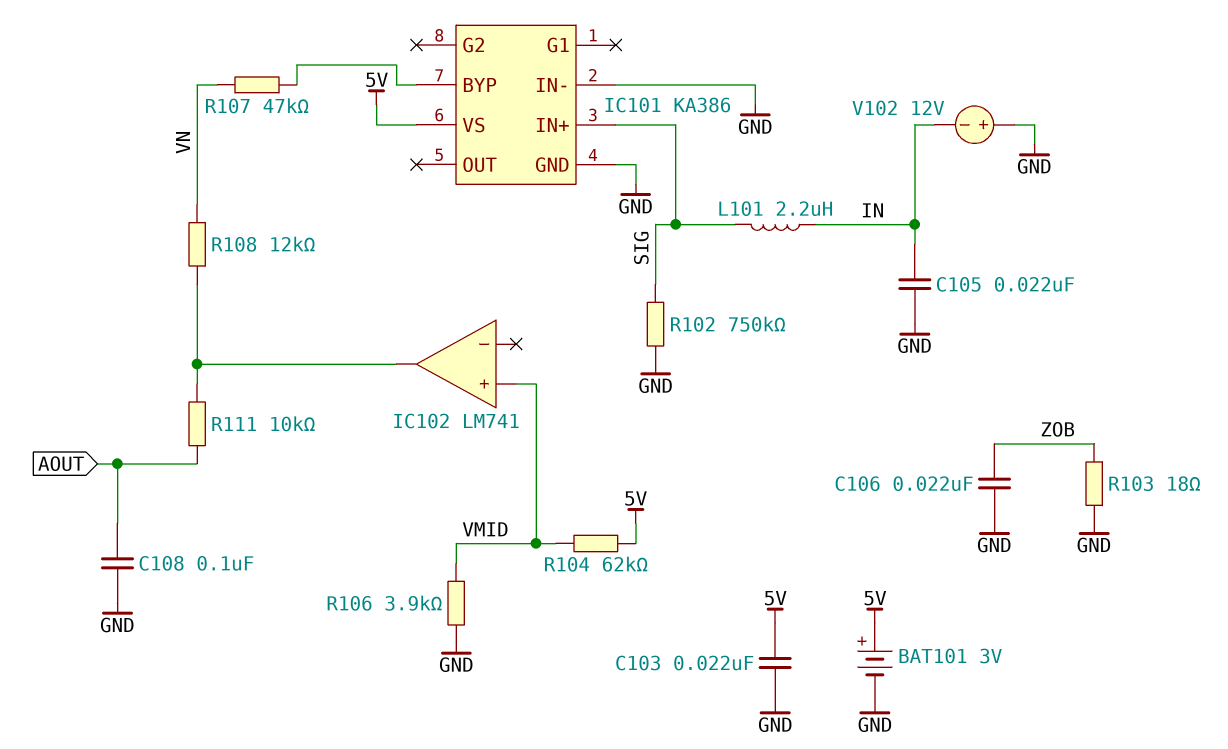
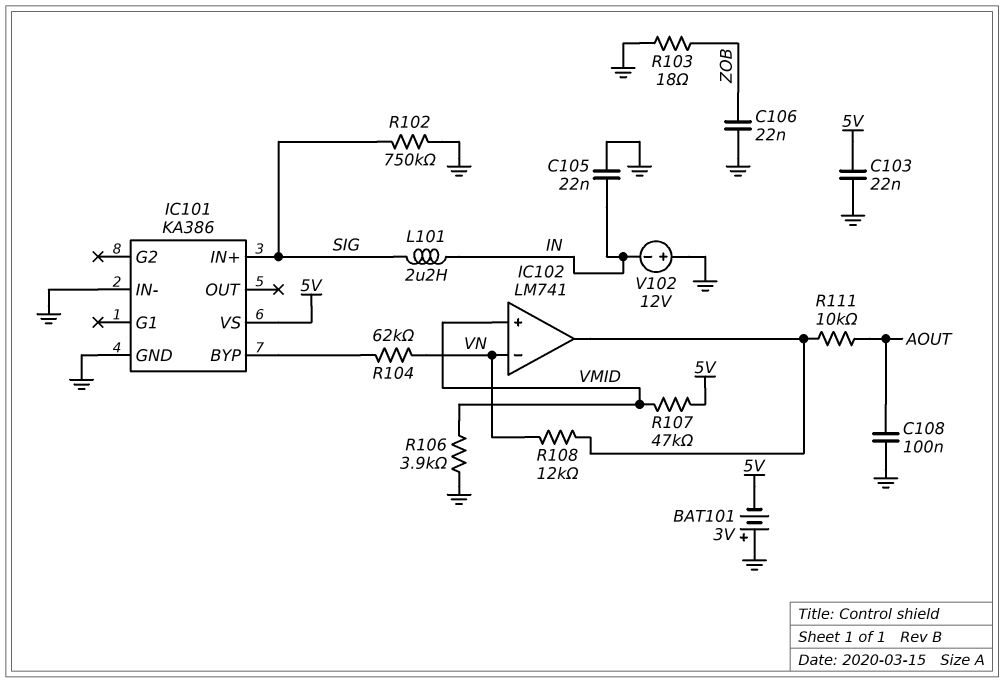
BAT101: 3V (plus 5V, minus GND) -> 3V (plus GND, minus 5V)
IC102 pin in-: none -> VN
R104: 62k (5V, VMID) -> 62k (IC101/BYP, VN)
R107: 47k (IC101/BYP, VN) -> 47k (5V, VMID)

